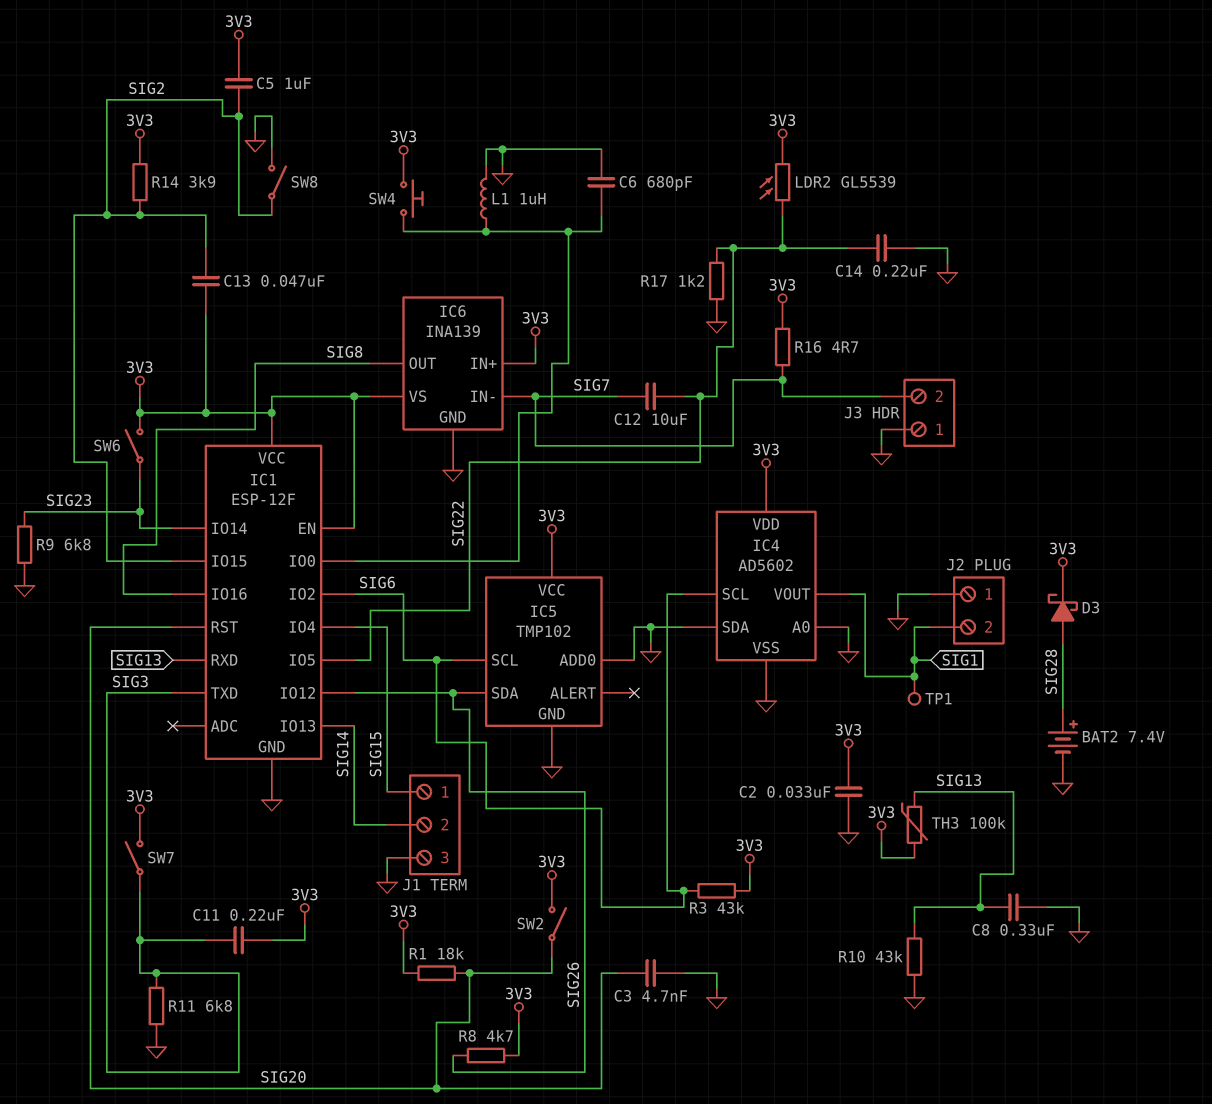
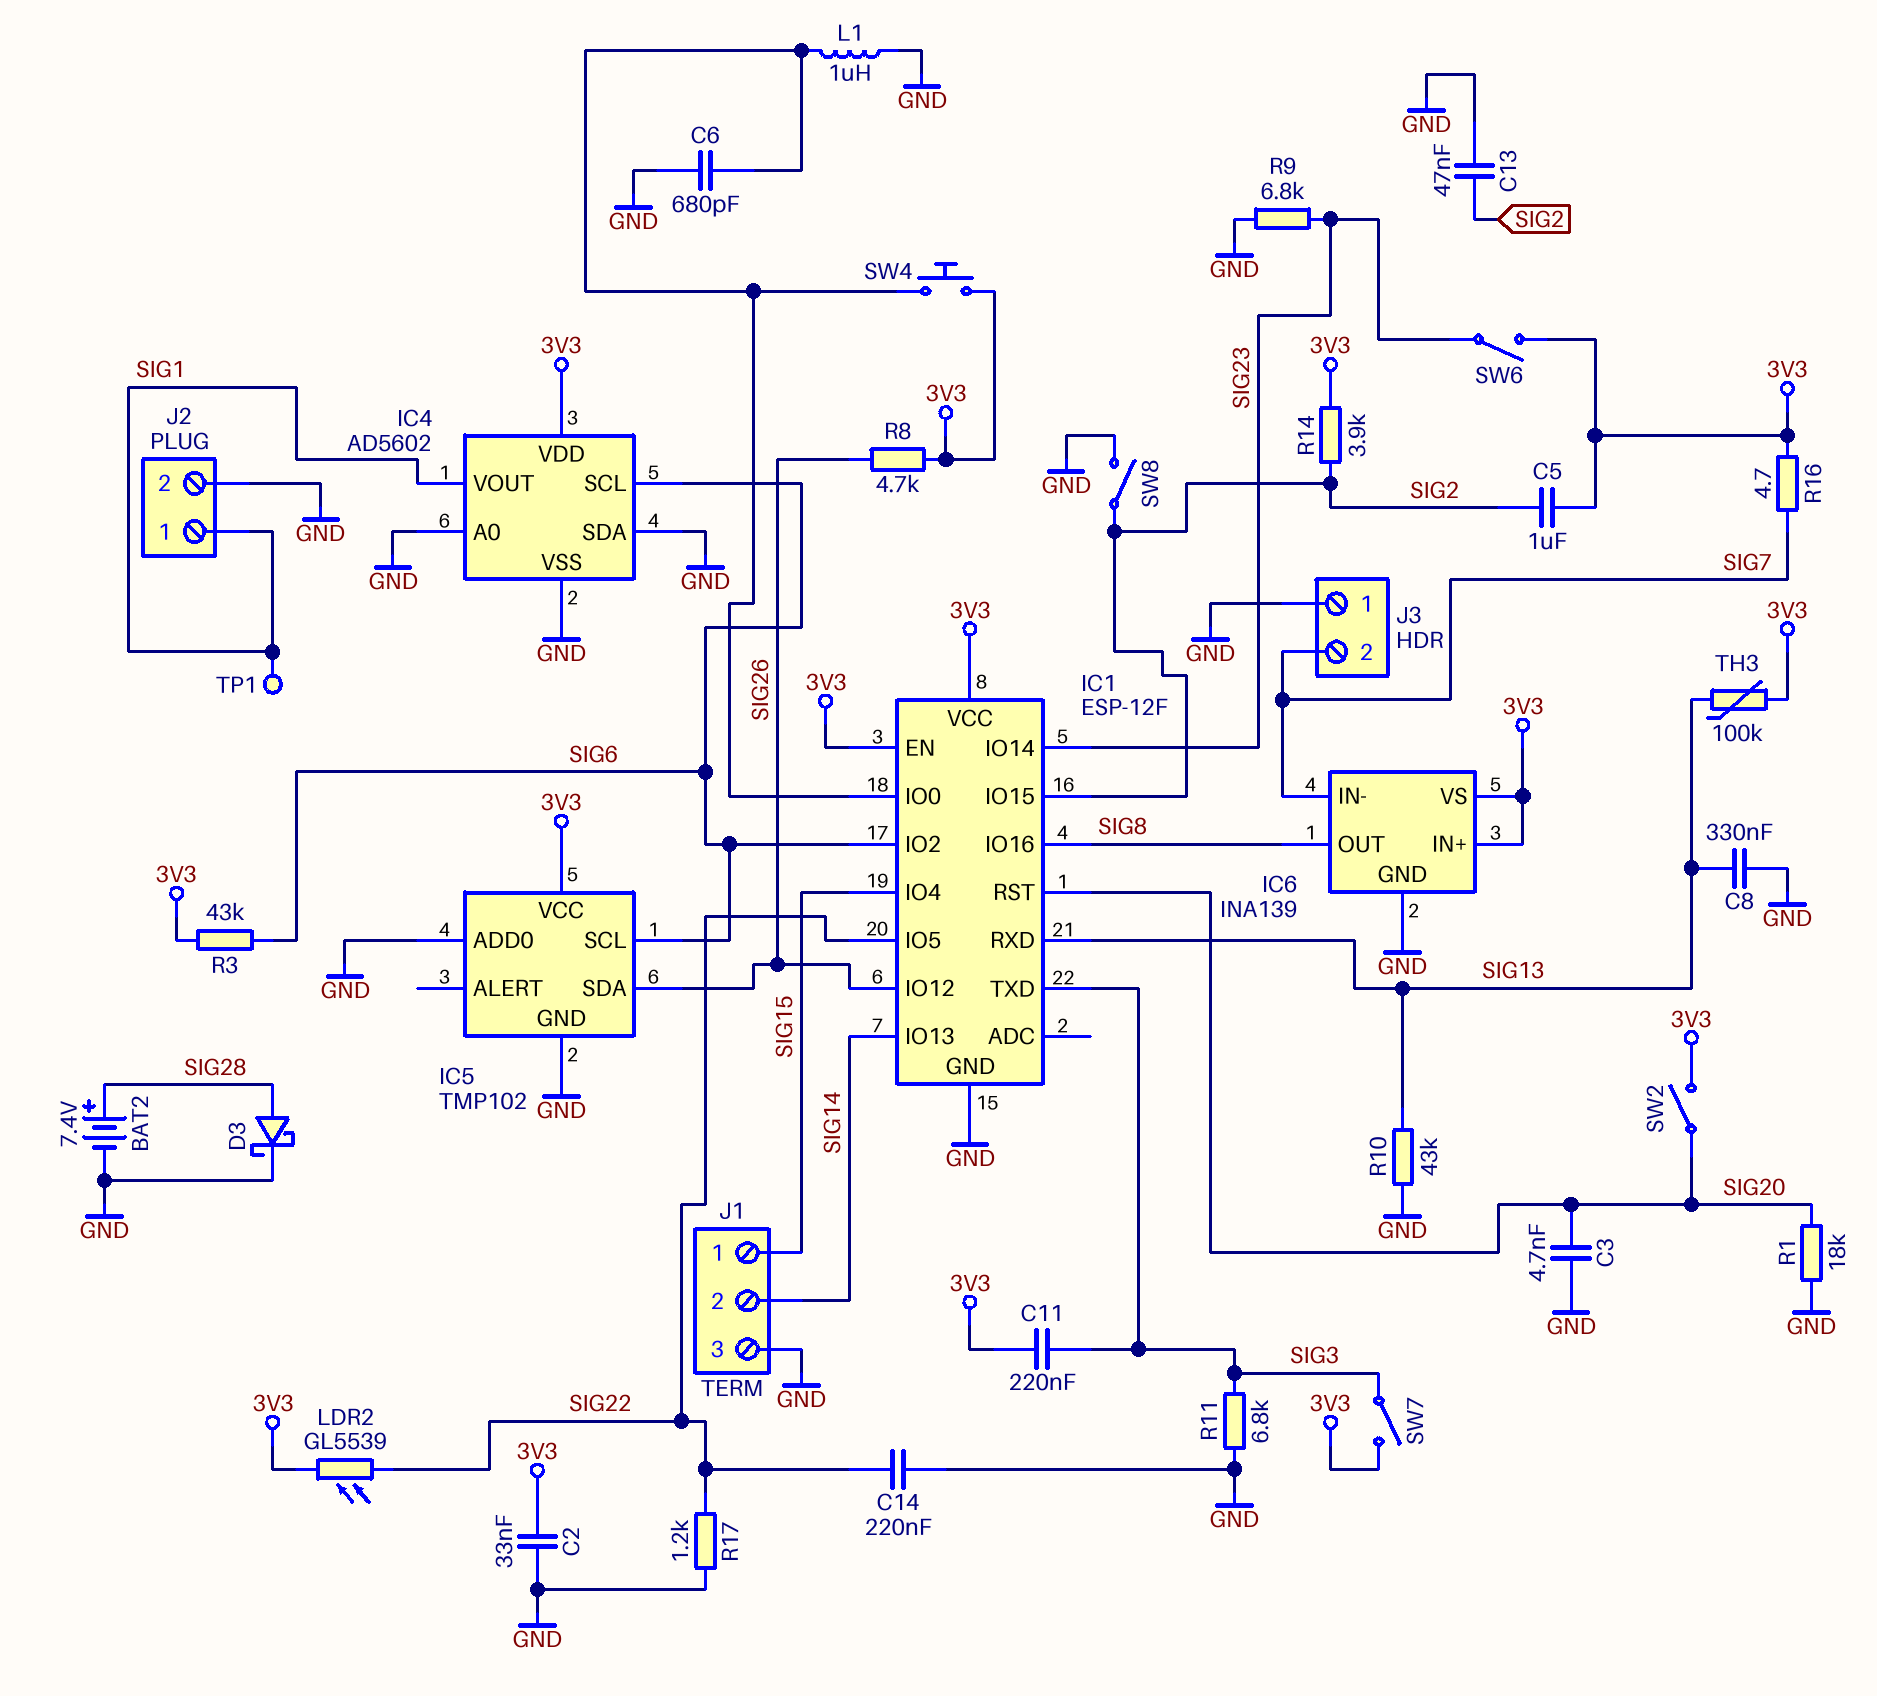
C12: 10uF (SIG7, SIG22) -> none
C13: 47nF (3V3, SIG2) -> 47nF (GND, SIG2)
D3: schottky (A SIG28, K 3V3) -> schottky (A SIG28, K GND)
J2 pin 1: GND -> SIG1
J2 pin 2: SIG1 -> GND
R1: 18k (3V3, SIG20) -> 18k (GND, SIG20)

